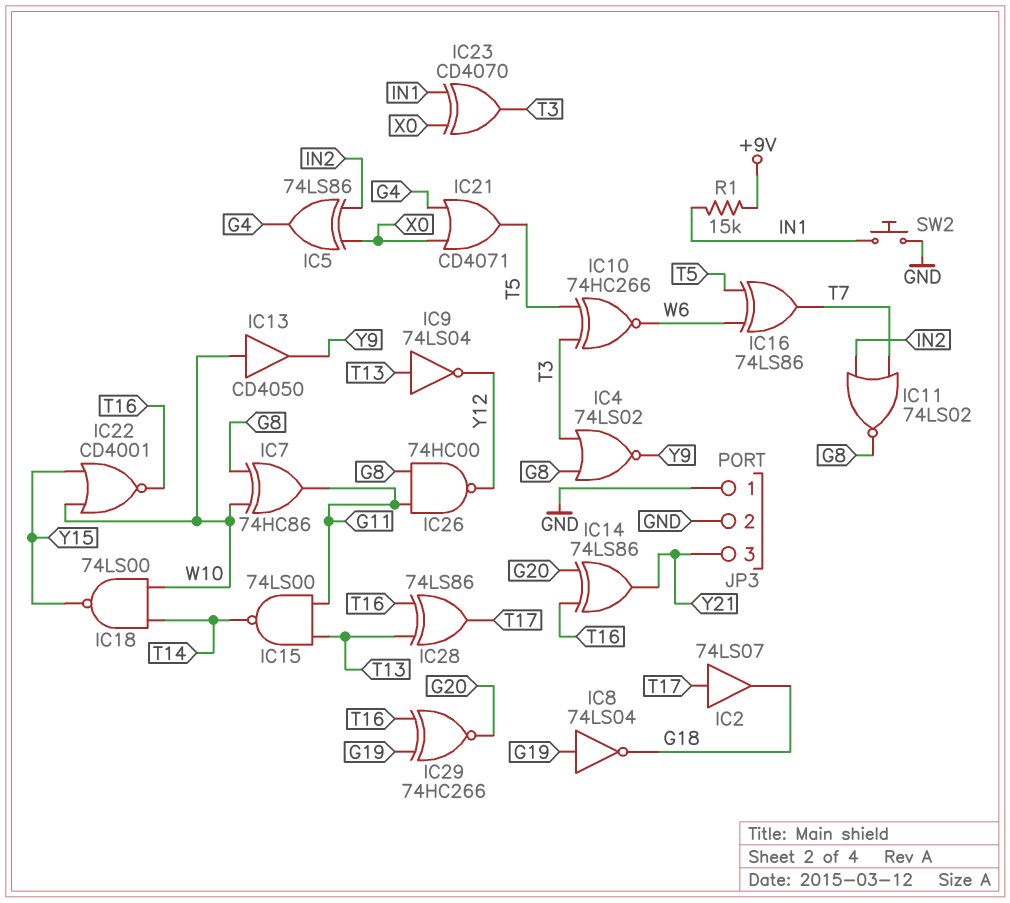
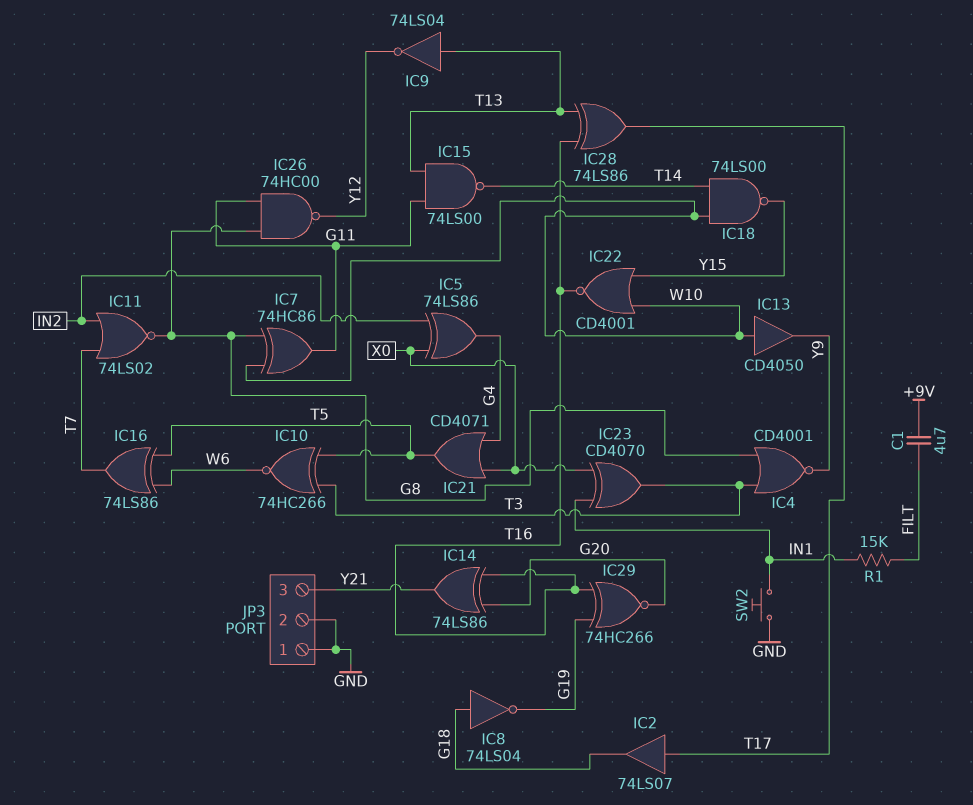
C1: none -> 4.7uF (+9V, FILT)
IC4: NOR 74LS02 (in G8, in T3, out Y9) -> NOR CD4001 (in G8, in T3, out Y9)
IC8: NOT 74LS04 (in G19, out G18) -> NOT 74LS04 (in G18, out G19)
R1: 15k (+9V, IN1) -> 15k (FILT, IN1)

